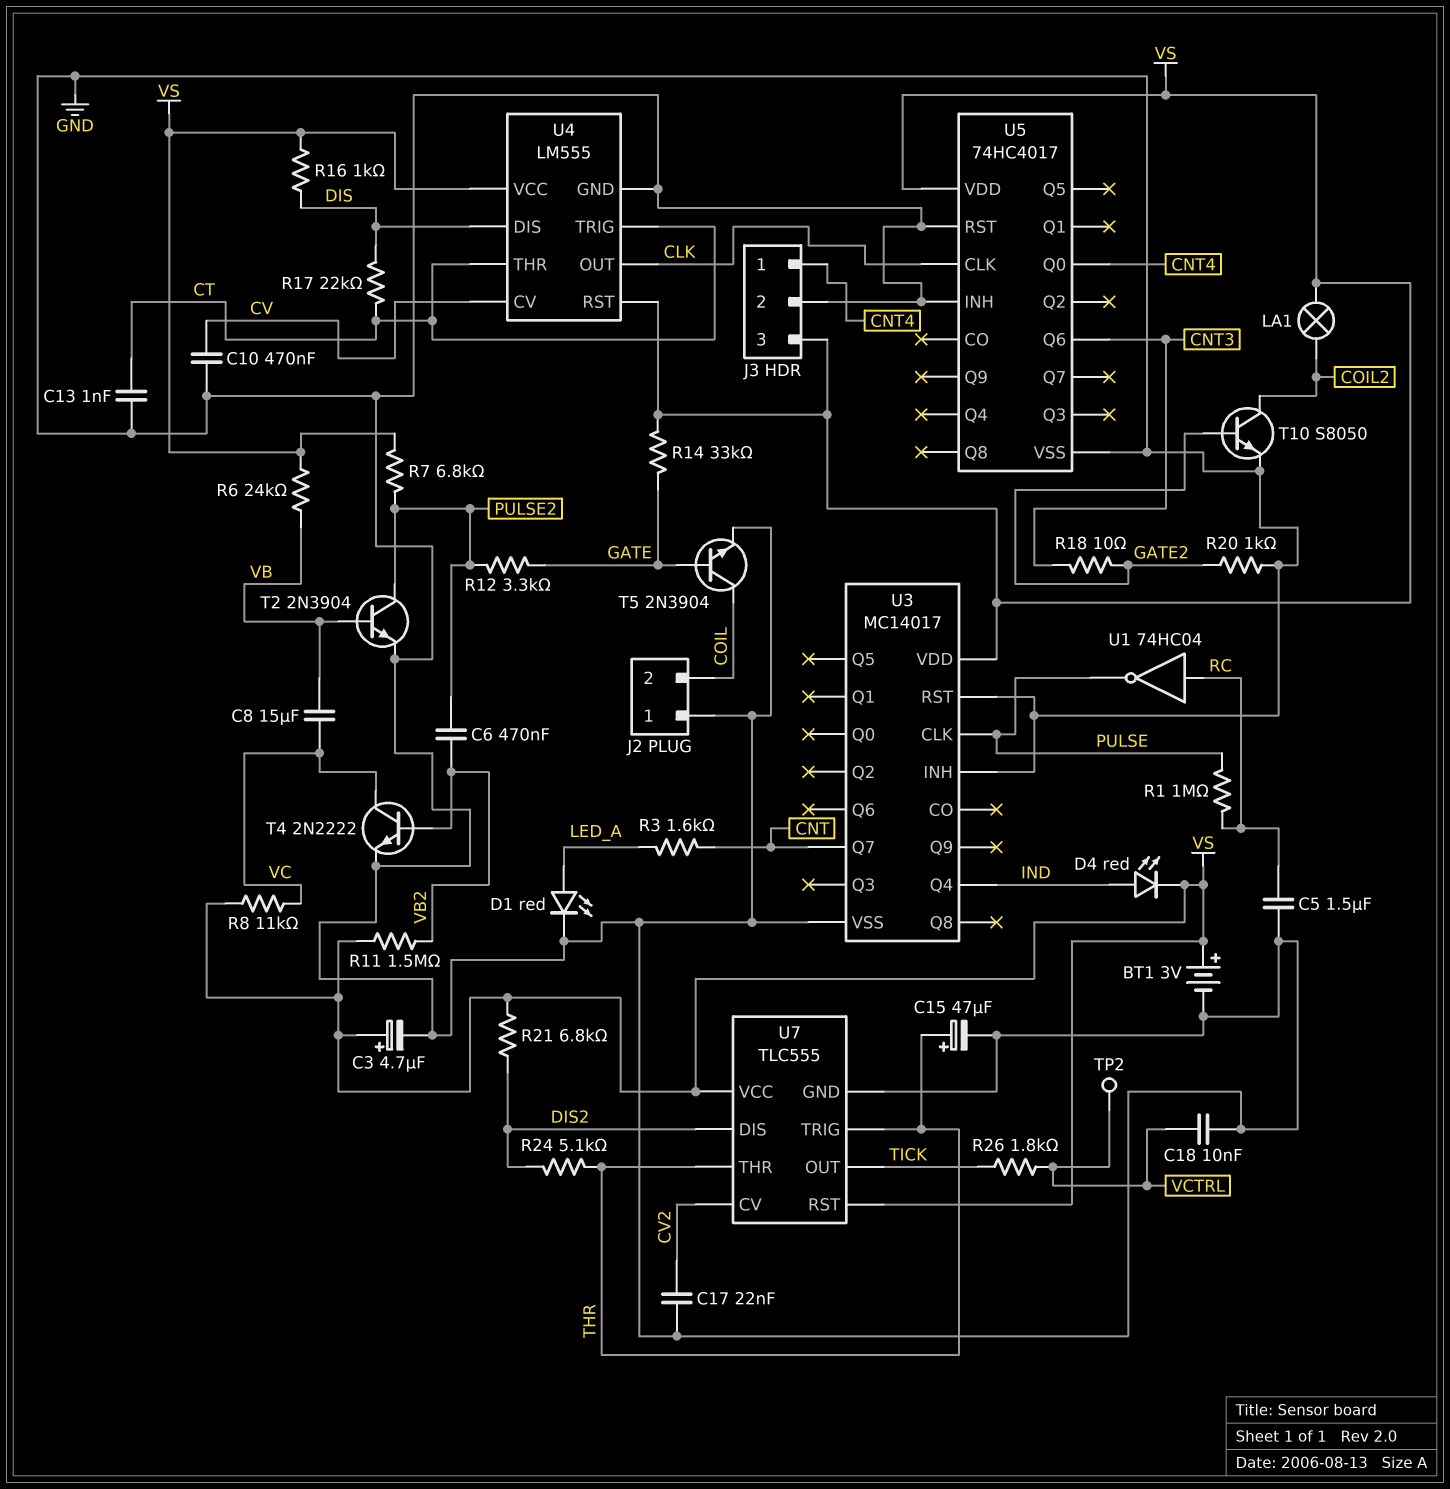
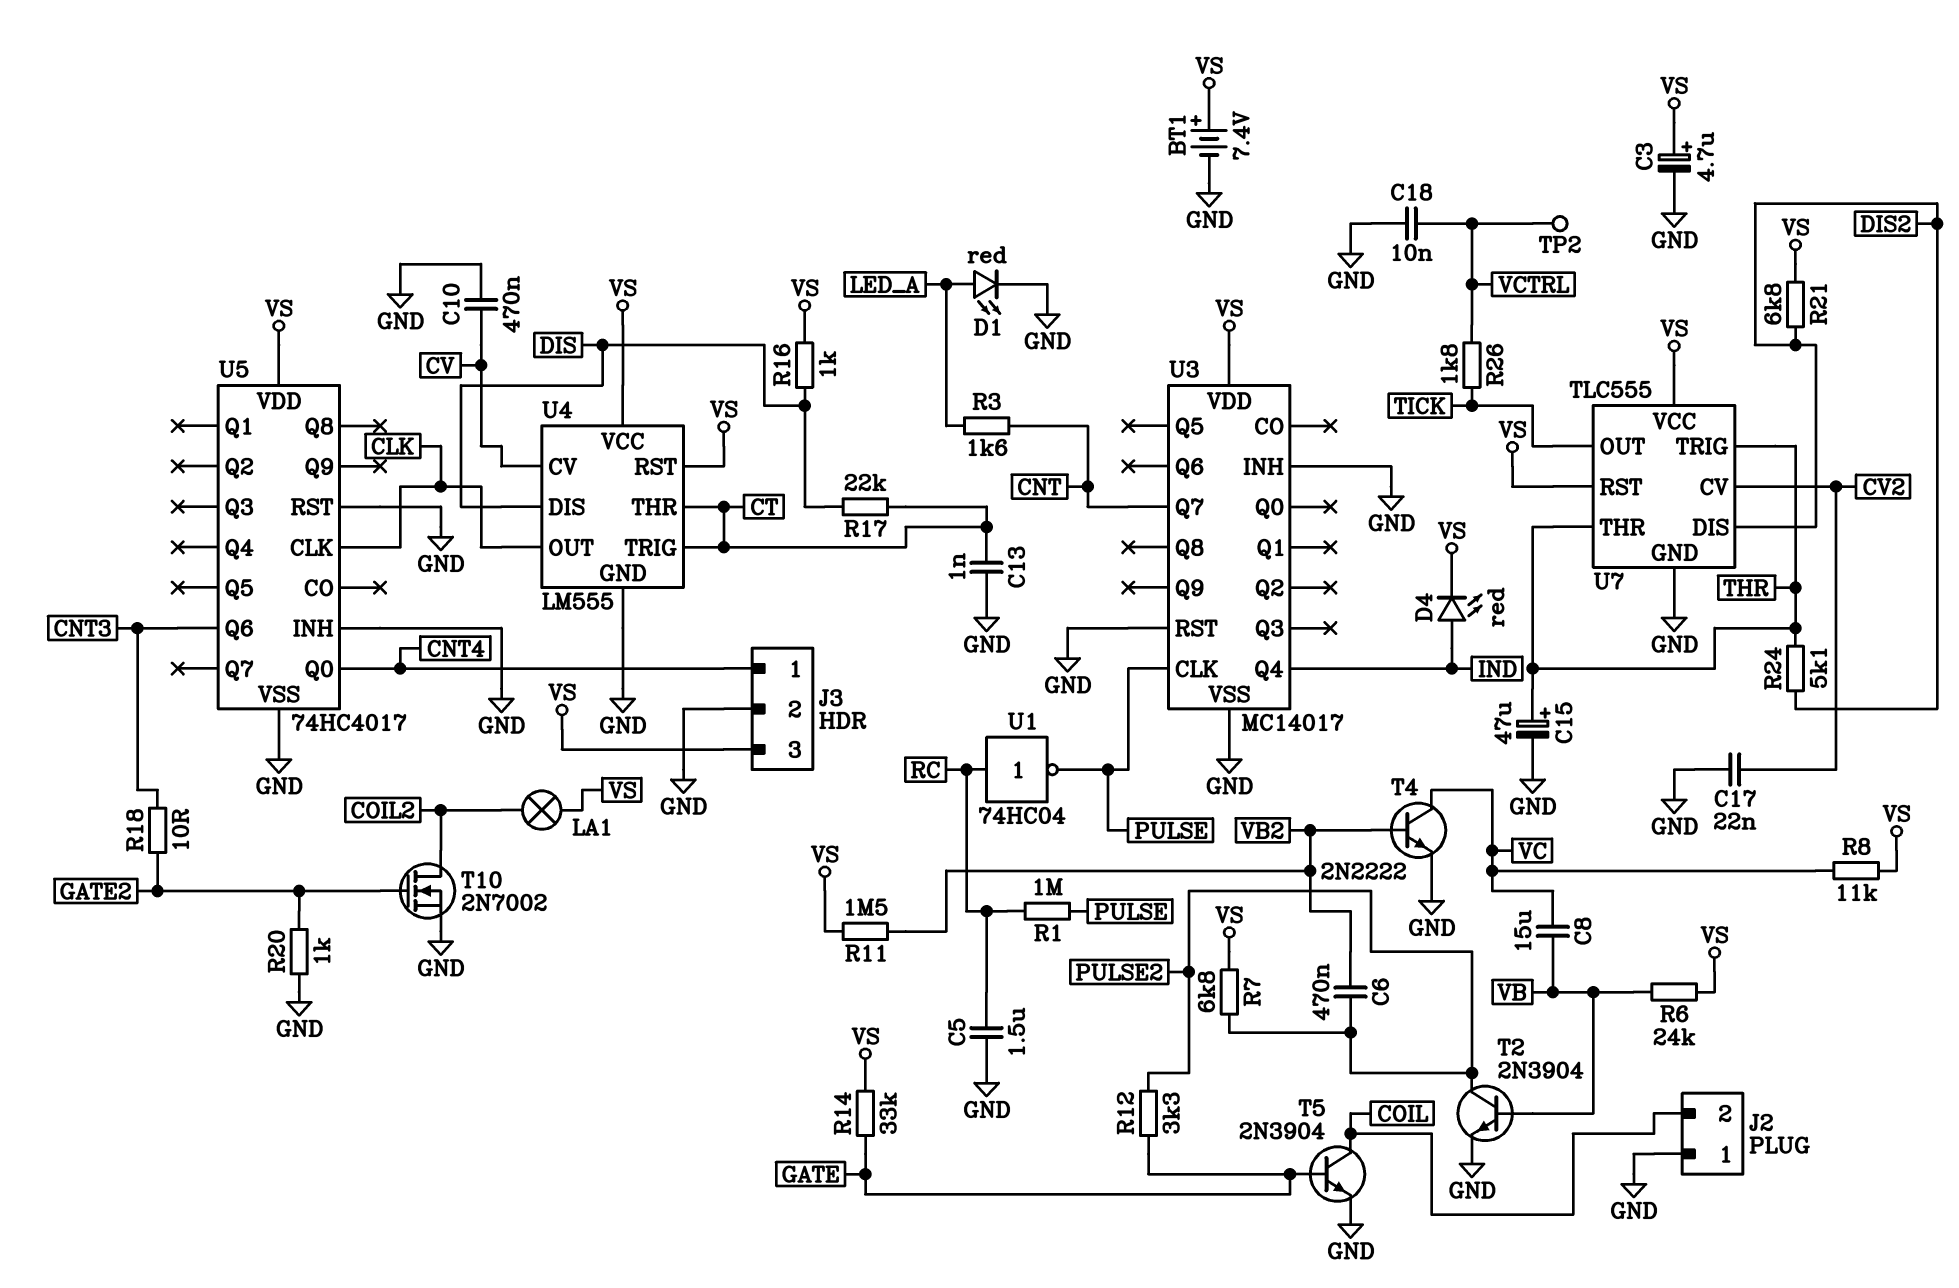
BT1: 3V (plus VS, minus GND) -> 7.4V (plus VS, minus GND)
T10: NPN S8050 (B GATE2, C COIL2, E GND) -> NMOS 2N7002 (G GATE2, D COIL2, S GND)

